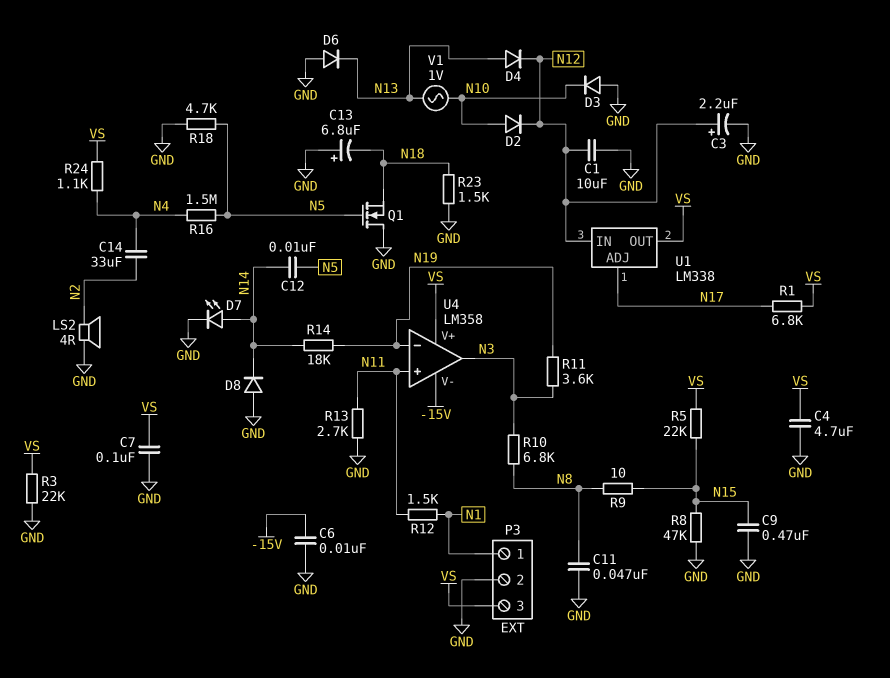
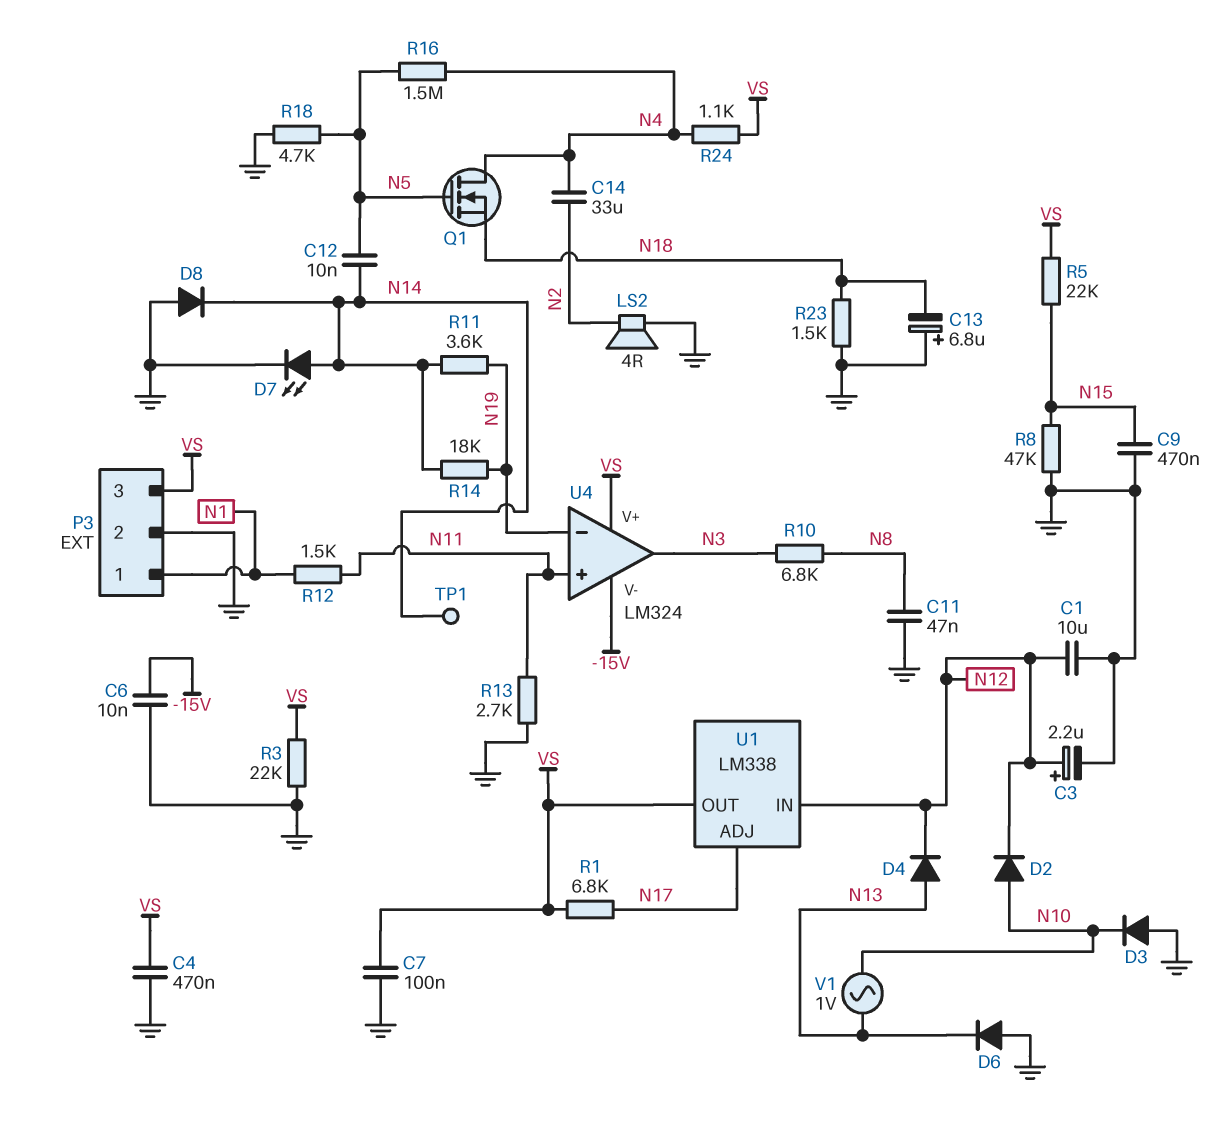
C4: 4.7uF (GND, VS) -> 470nF (GND, VS)
Q1: NMOS (G N5, D GND, S N18) -> NMOS (G N5, D N4, S N18)
R9: 10 (N8, N15) -> none
R11: 3.6k (N3, N19) -> 3.6k (N14, N19)
TP1: none -> test point (N14)
U4: LM358 -> LM324

